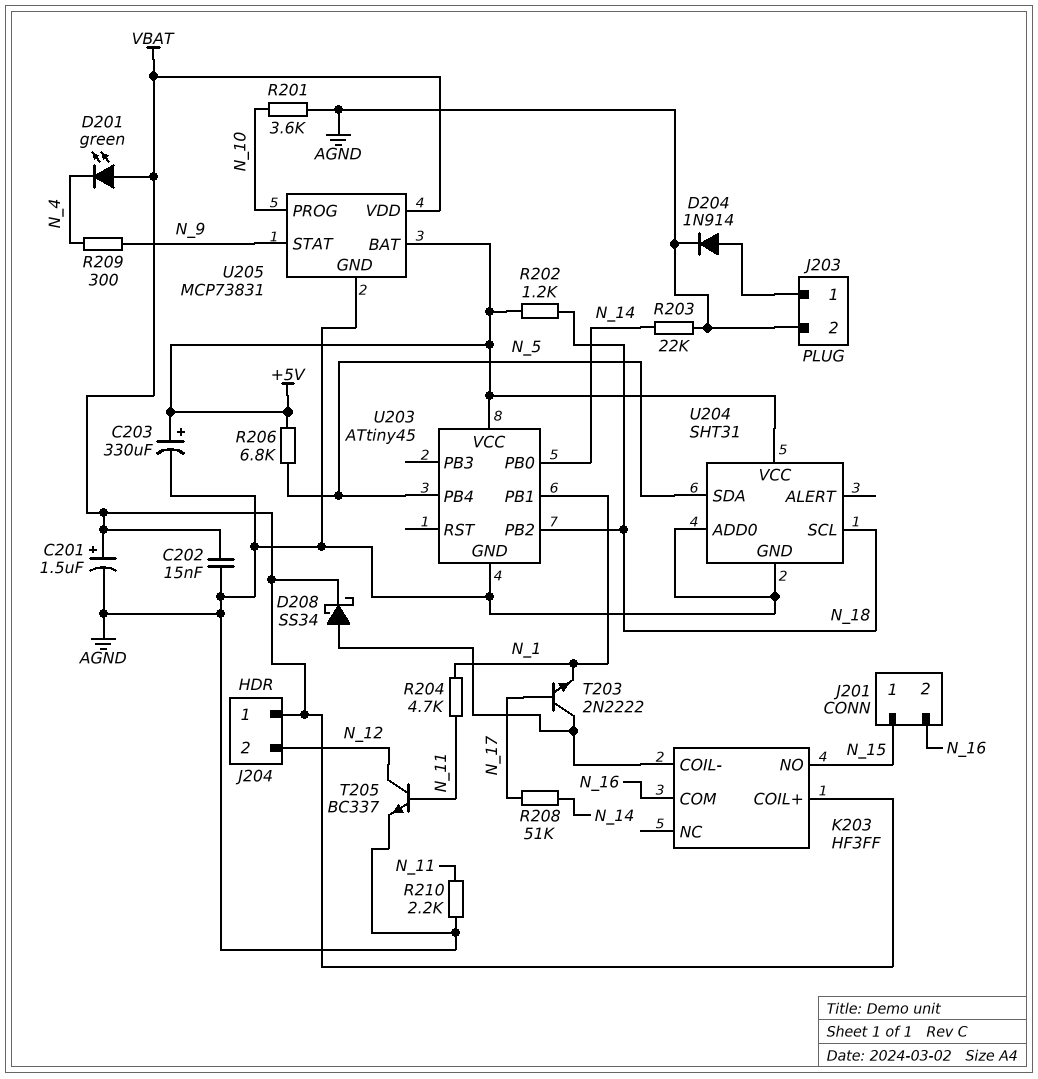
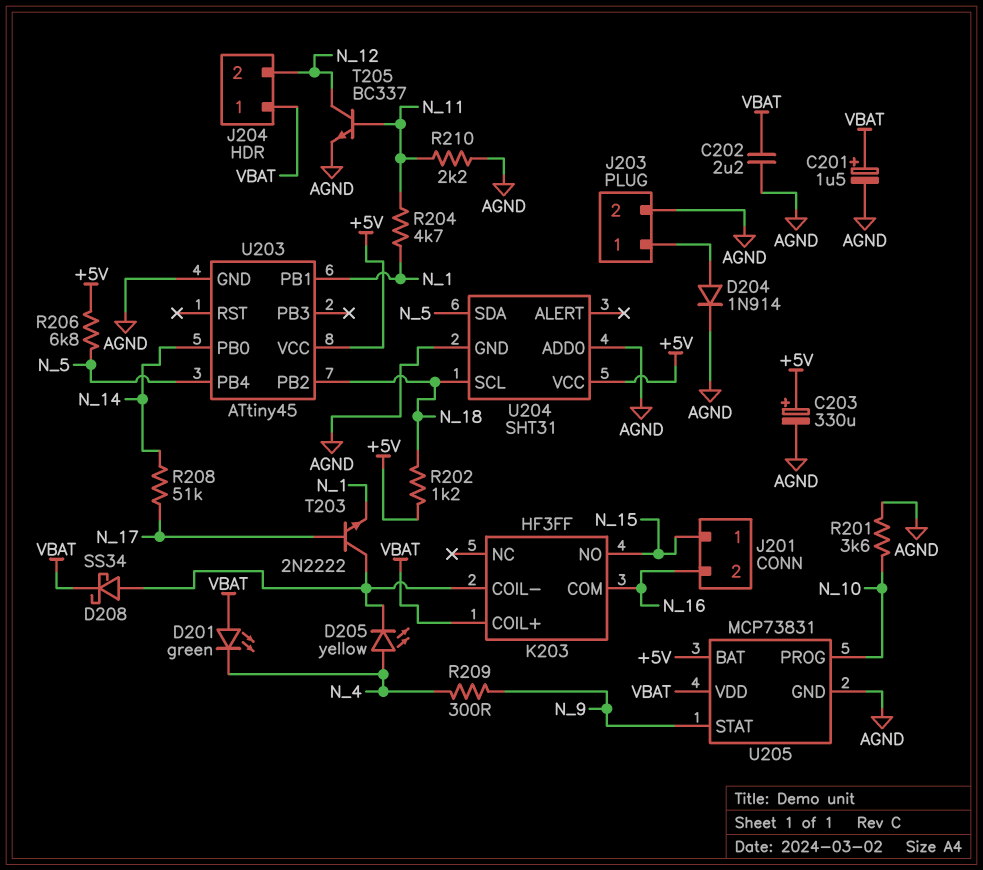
C202: 15nF (AGND, VBAT) -> 2.2uF (AGND, VBAT)
D205: none -> LED yellow (A N_4, K K203/COIL-)
R203: 22k (AGND, N_14) -> none

